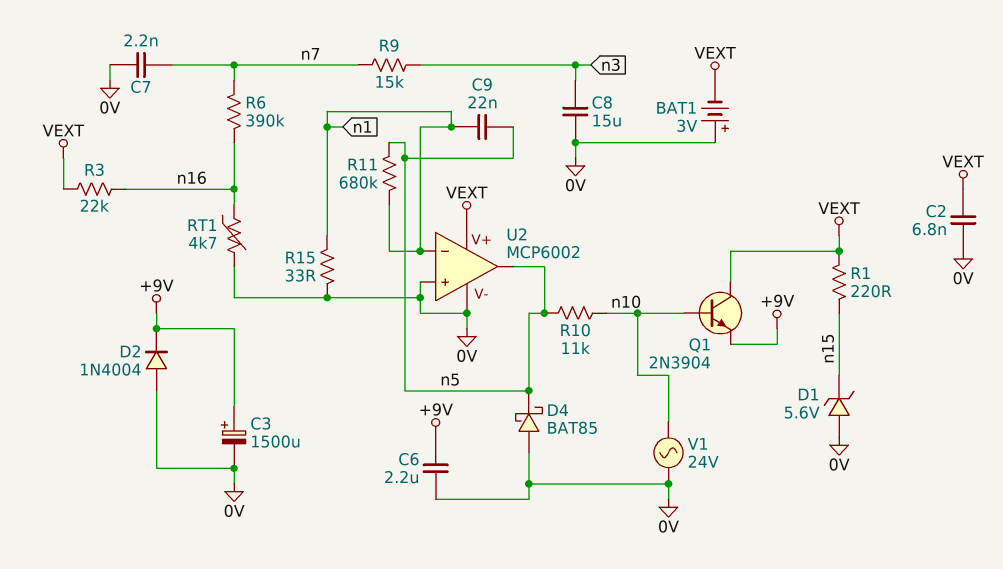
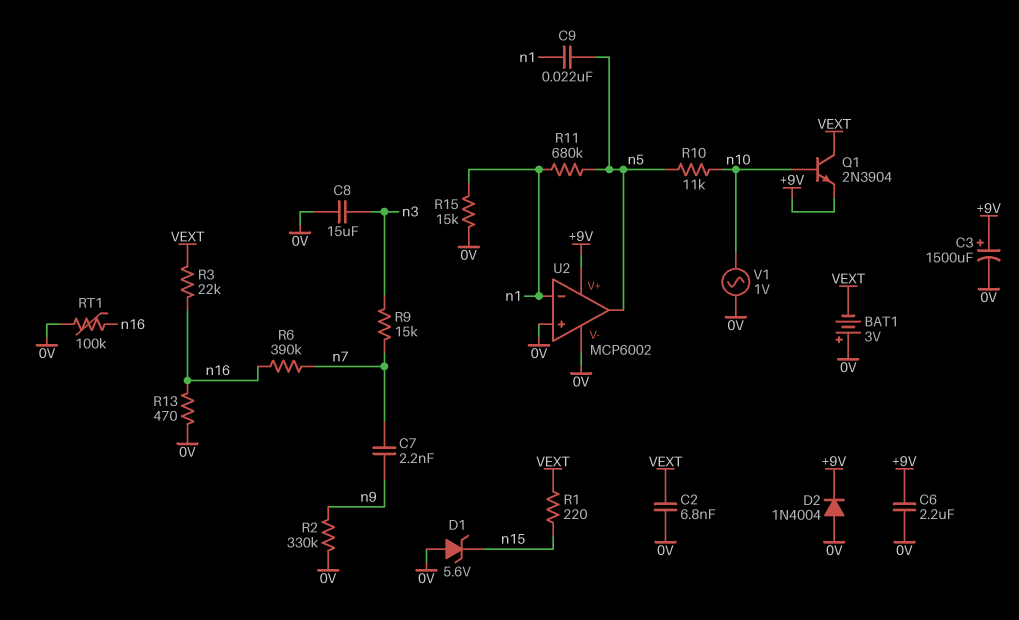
C7: 2.2nF (0V, n7) -> 2.2nF (n7, n9)
D4: schottky BAT85 (A 0V, K n5) -> none
R2: none -> 330k (0V, n9)
R13: none -> 470 (0V, n16)
R15: 33 (0V, n1) -> 15k (0V, n1)
RT1: 4.7k (0V, n16) -> 100k (0V, n16)
U2 pin V+: VEXT -> +9V
V1: AC 24V (0V, n10) -> AC 1V (0V, n10)

